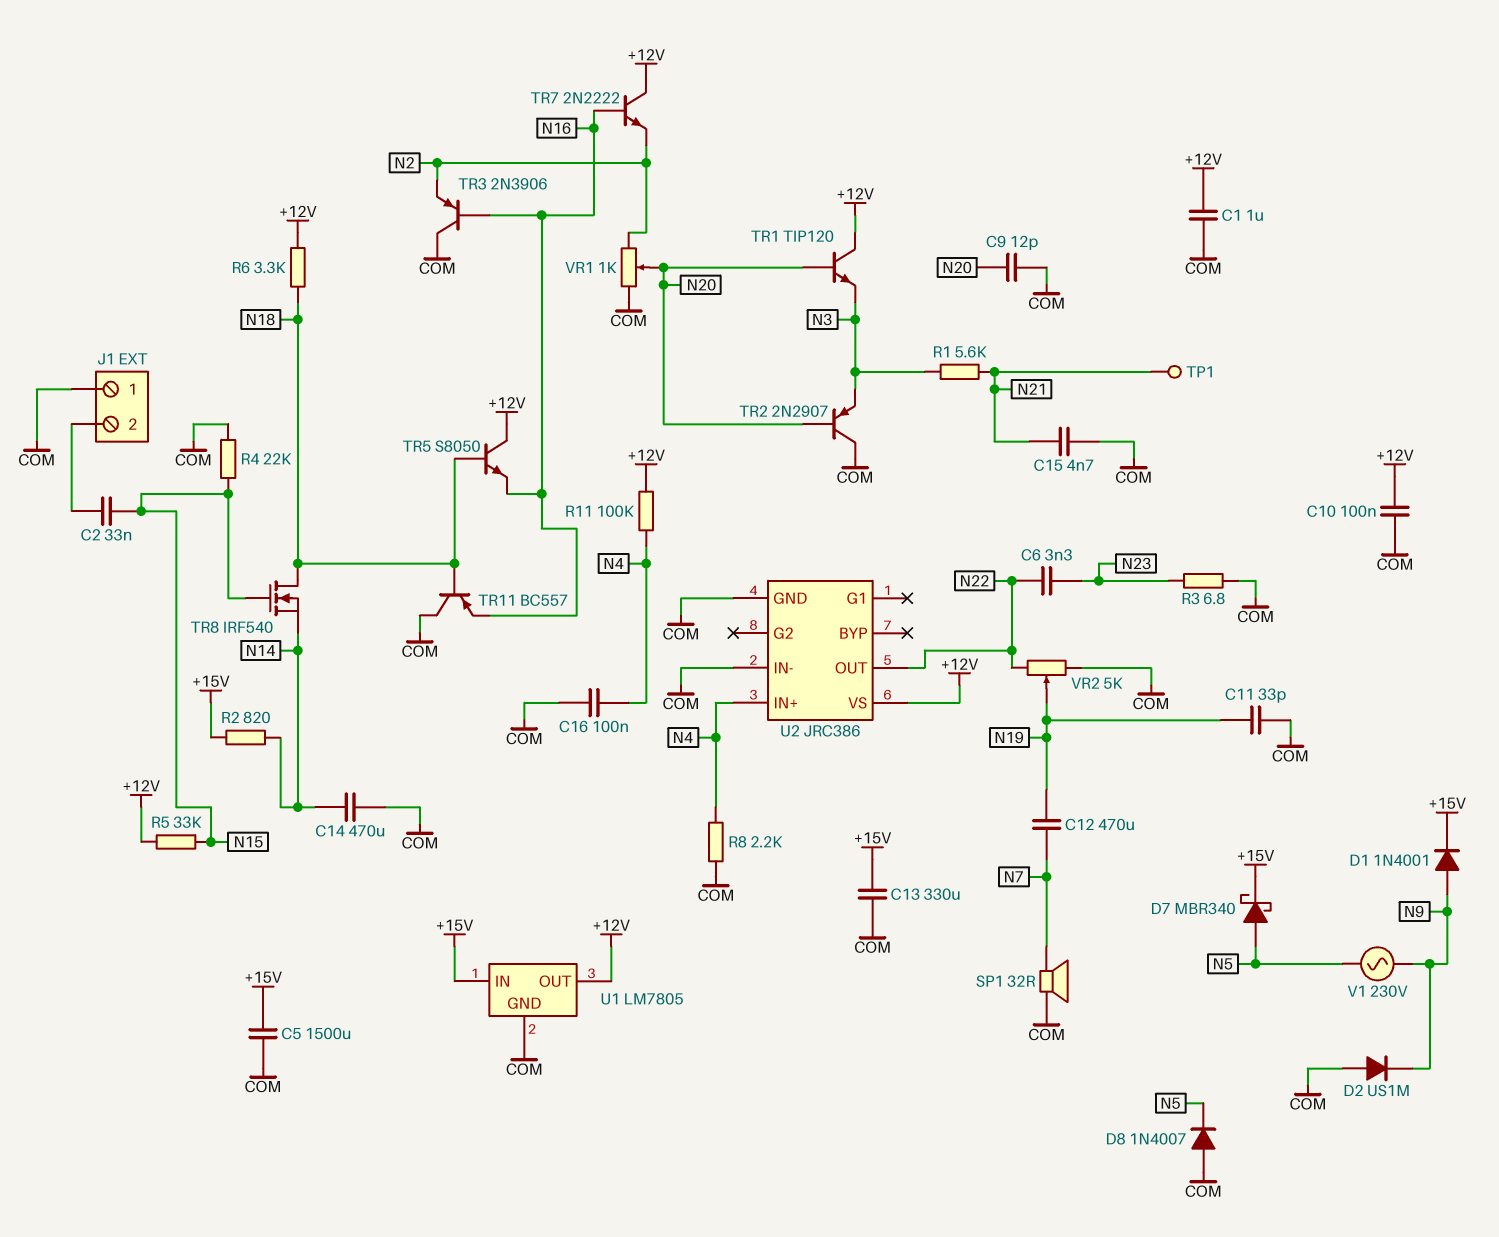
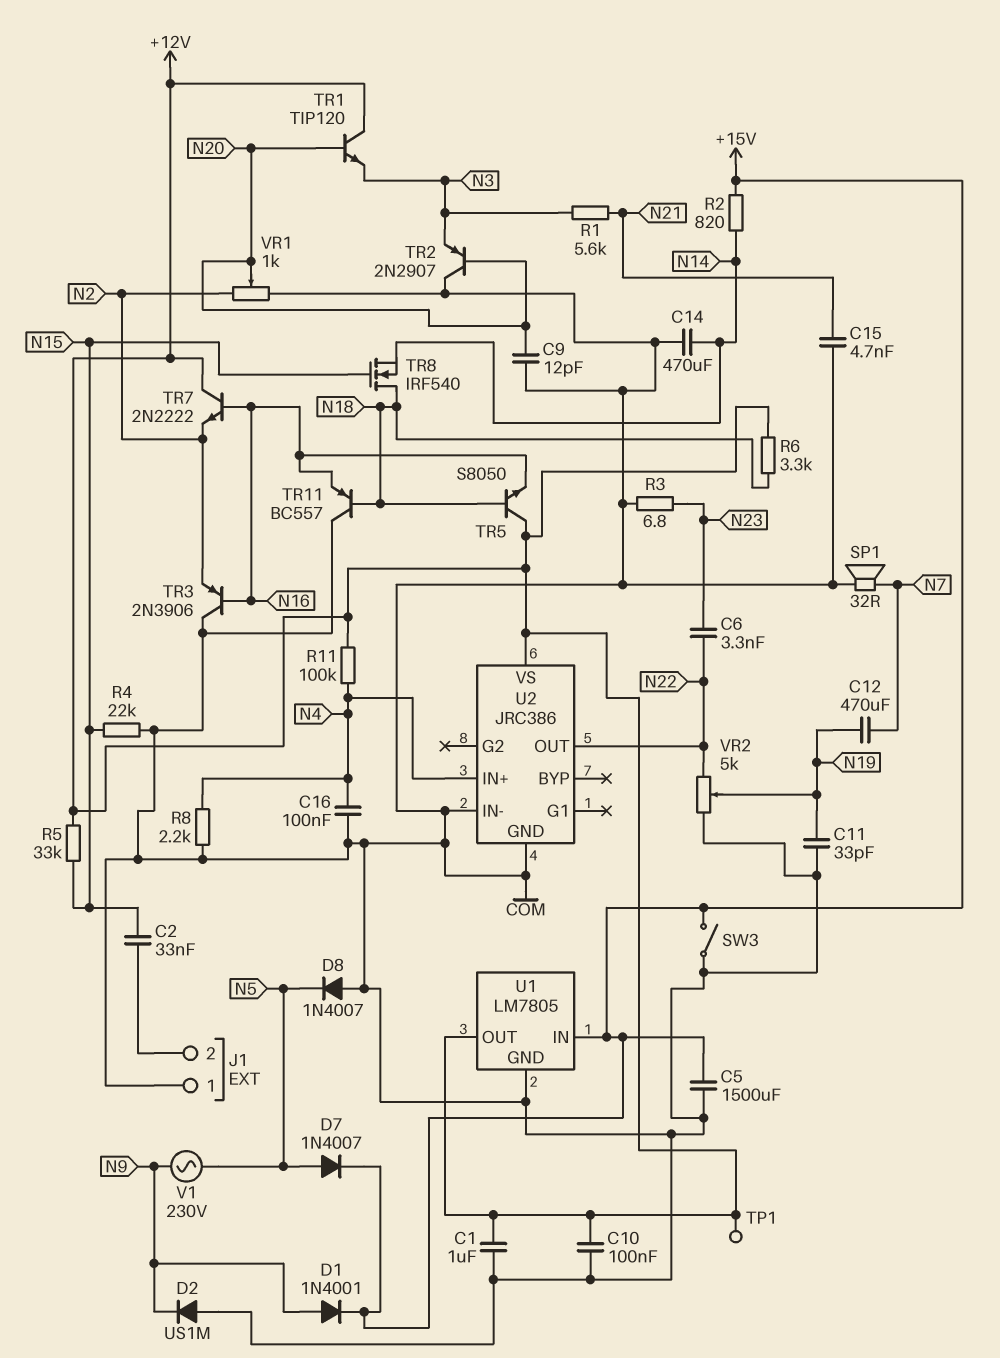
C13: 330uF (+15V, COM) -> none
D7: schottky MBR340 (A N5, K +15V) -> diode 1N4007 (A N5, K +15V)
SW3: none -> switch (+15V, COM)
TP1: test point (N21) -> test point (+12V)

